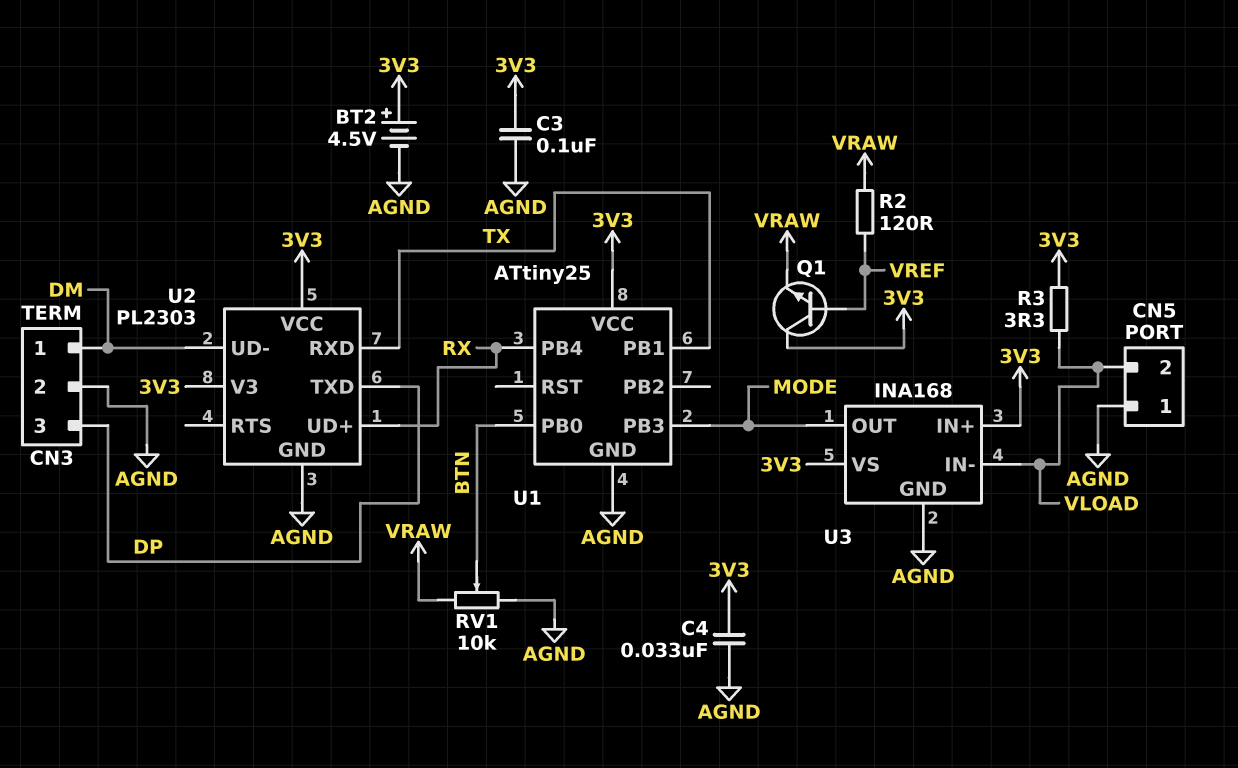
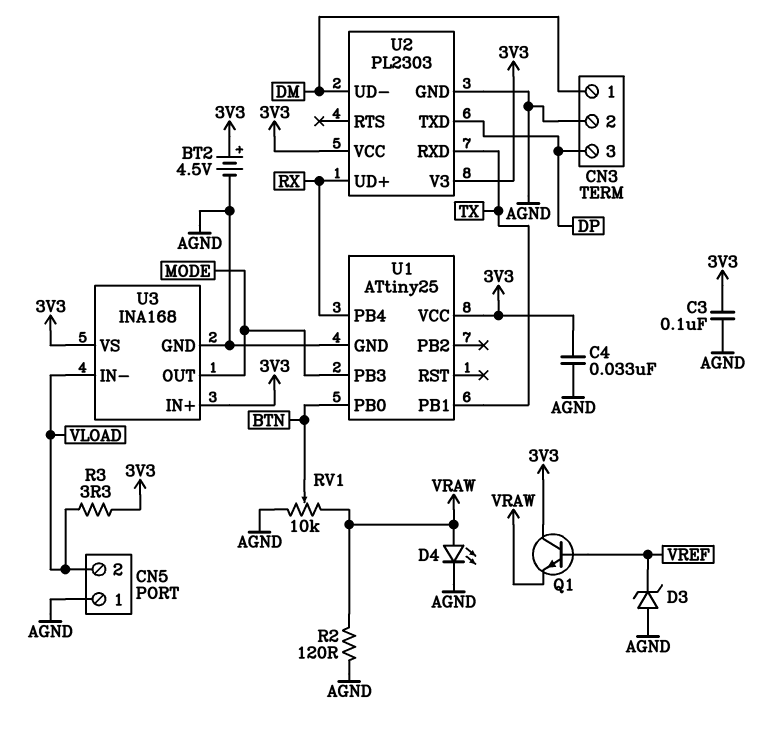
D3: none -> zener (A AGND, K VREF)
D4: none -> LED (A VRAW, K AGND)
R2: 120 (VRAW, VREF) -> 120 (AGND, VRAW)

